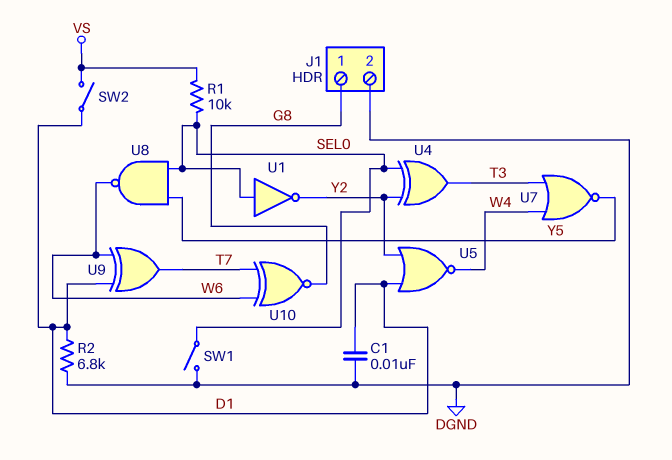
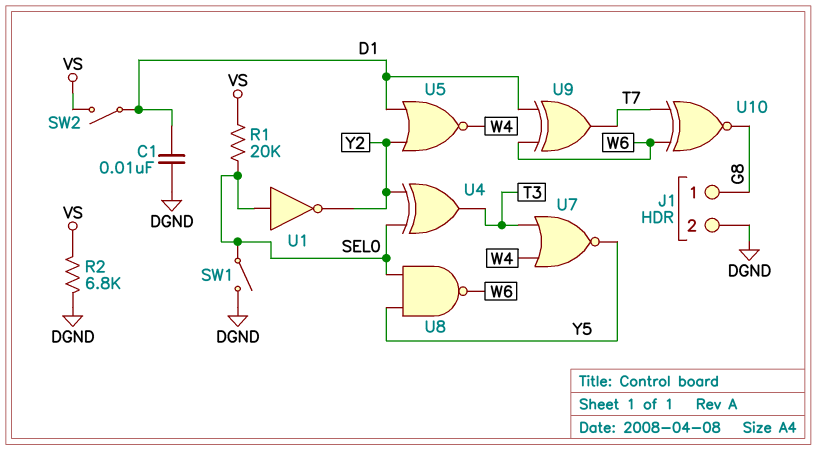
R1: 10k (SEL0, VS) -> 20k (SEL0, VS)
R2: 6.8k (D1, DGND) -> 6.8k (DGND, VS)

